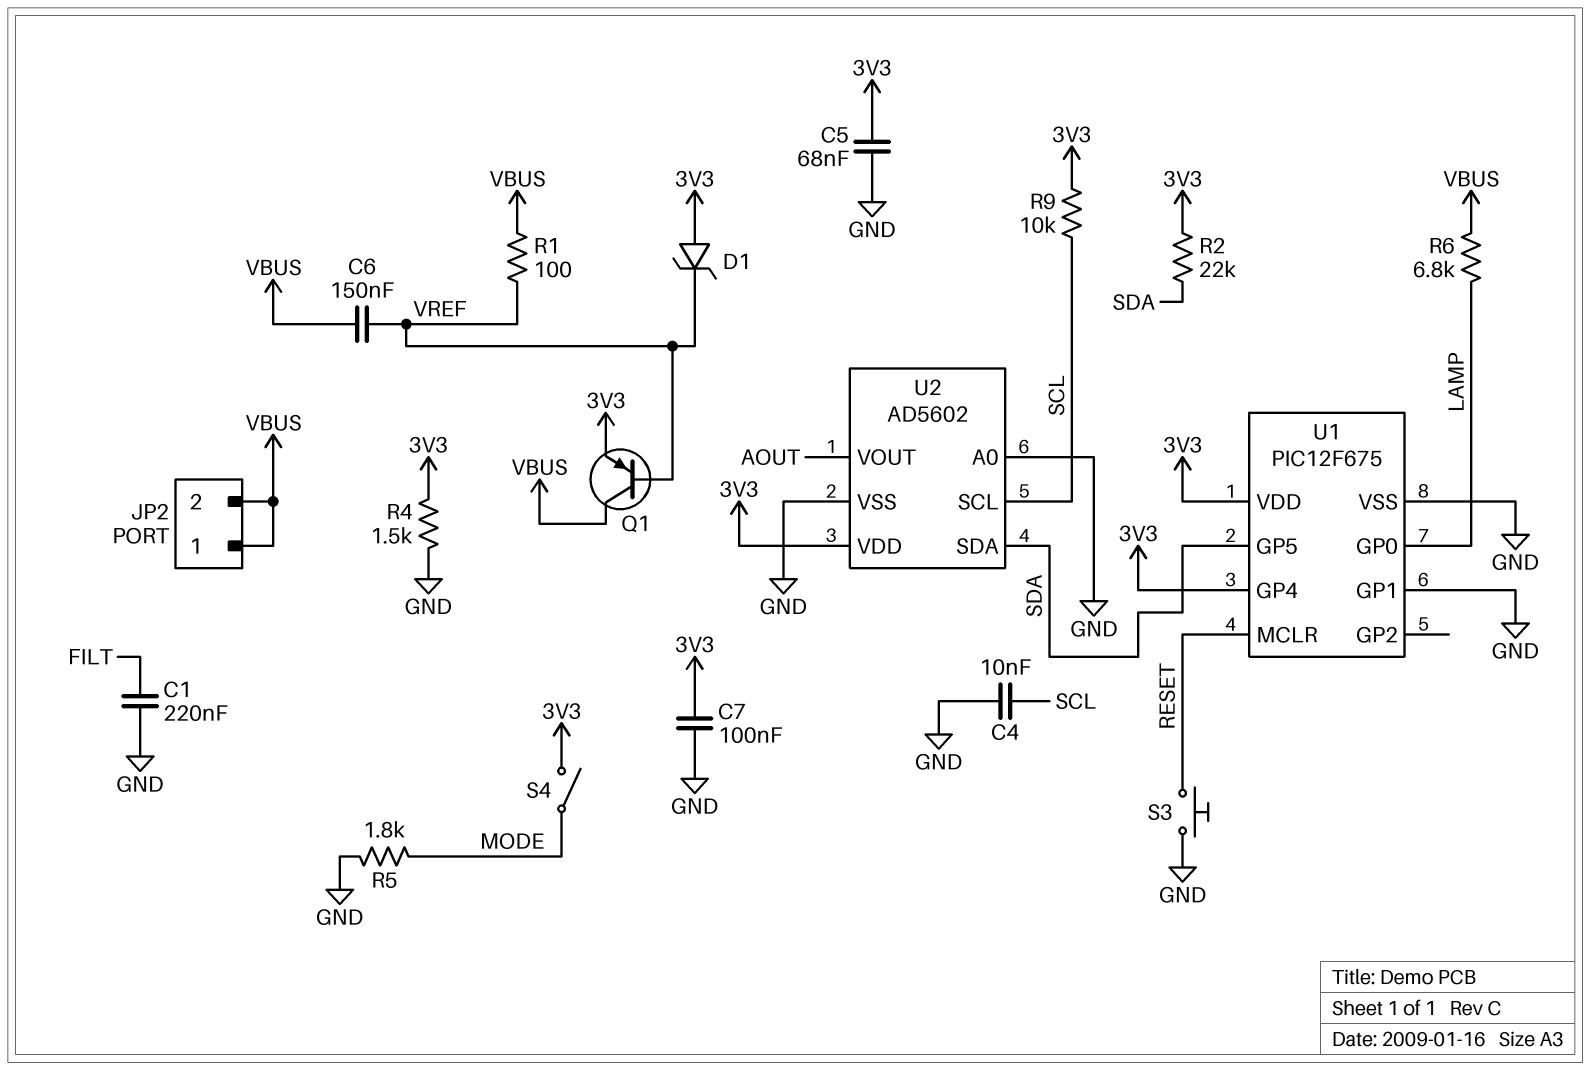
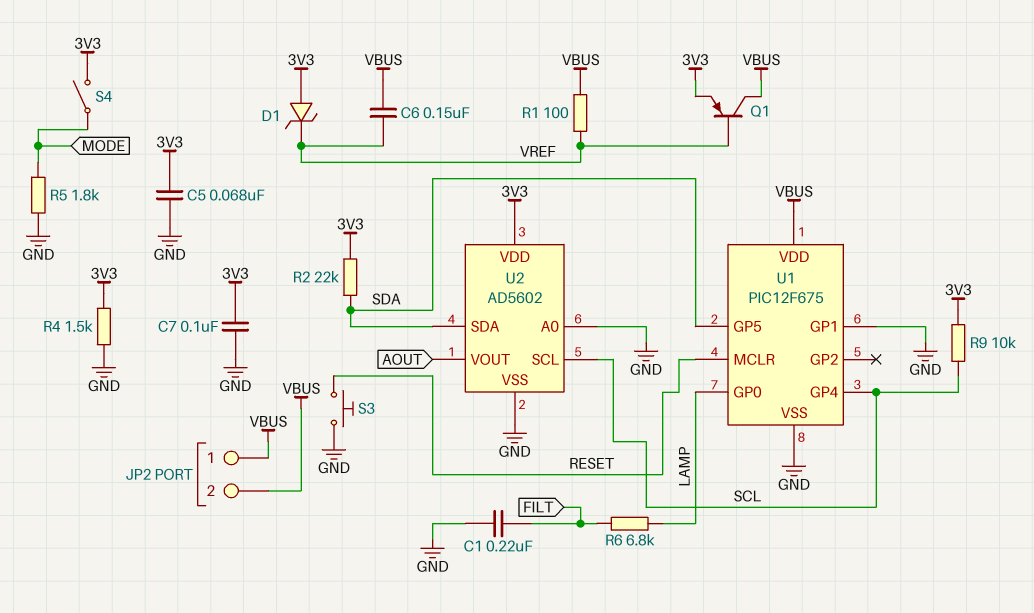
C4: 10nF (GND, SCL) -> none
R6: 6.8k (LAMP, VBUS) -> 6.8k (FILT, LAMP)
U1 pin GP4: 3V3 -> SCL
U1 pin VDD: 3V3 -> VBUS

